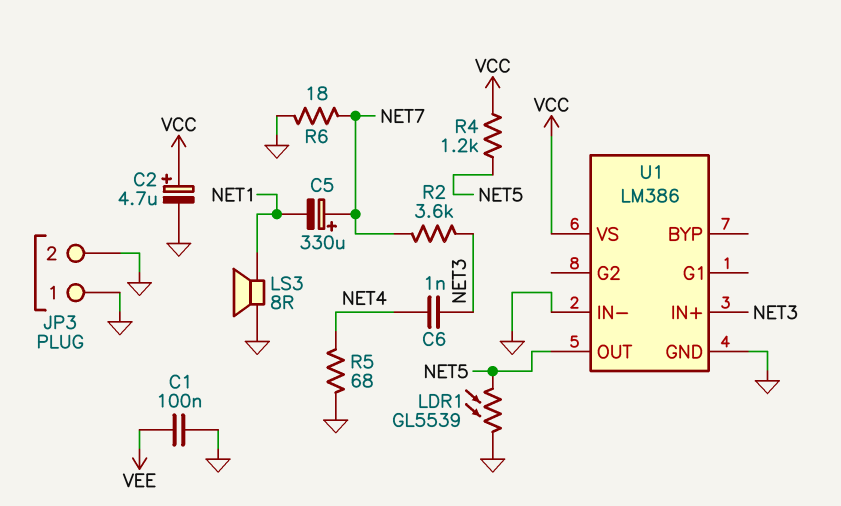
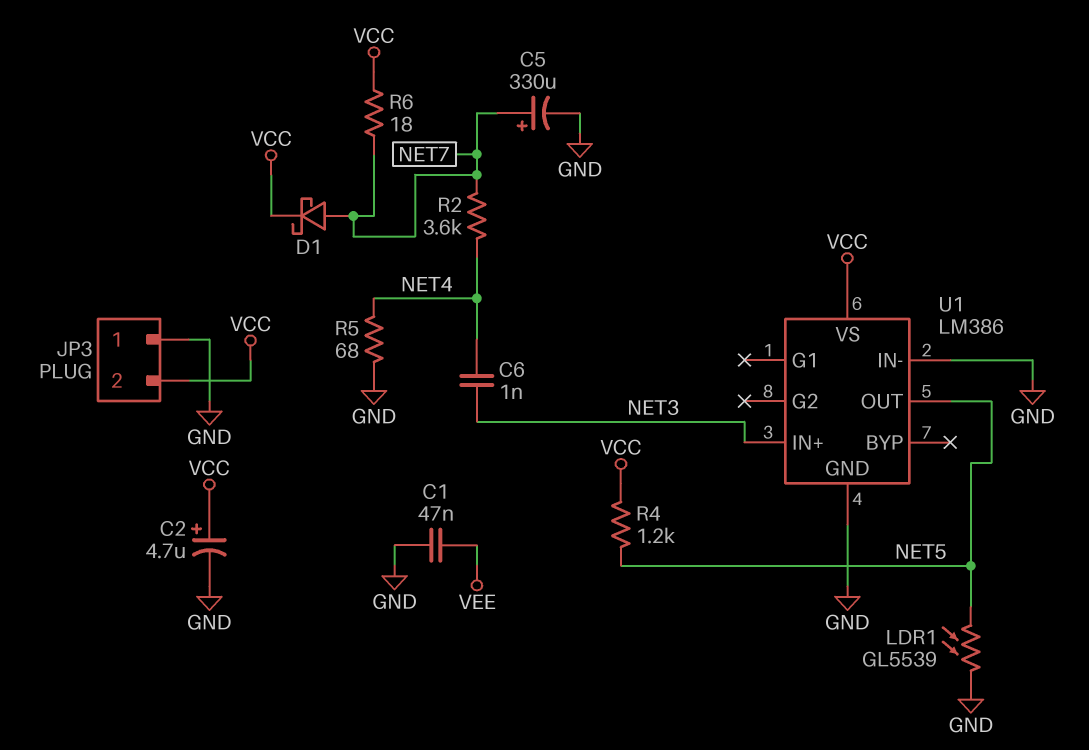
C1: 100nF (GND, VEE) -> 47nF (GND, VEE)
C5: 330uF (plus NET7, minus NET1) -> 330uF (plus NET7, minus GND)
D1: none -> schottky (A NET7, K VCC)
JP3 pin 2: GND -> VCC
LS3: speaker 8R (GND, NET1) -> none
R2: 3.6k (NET3, NET7) -> 3.6k (NET4, NET7)
R6: 18 (GND, NET7) -> 18 (NET7, VCC)

